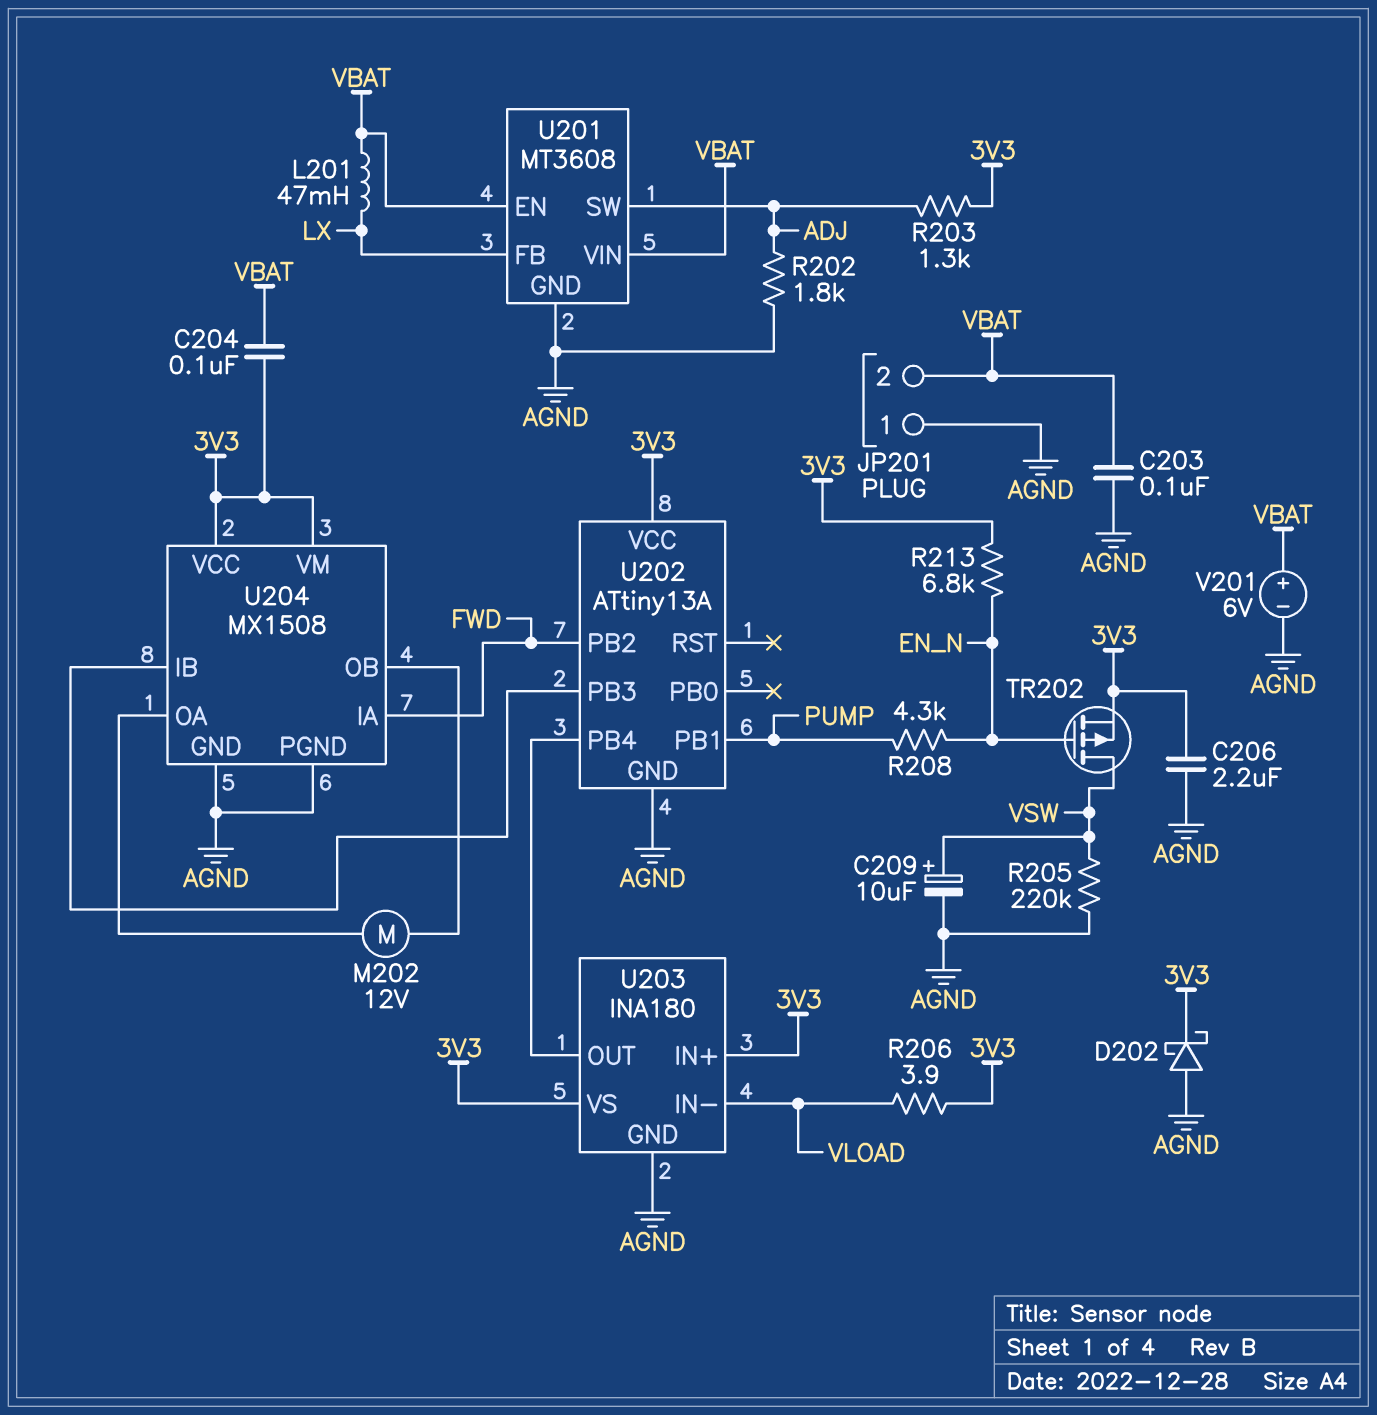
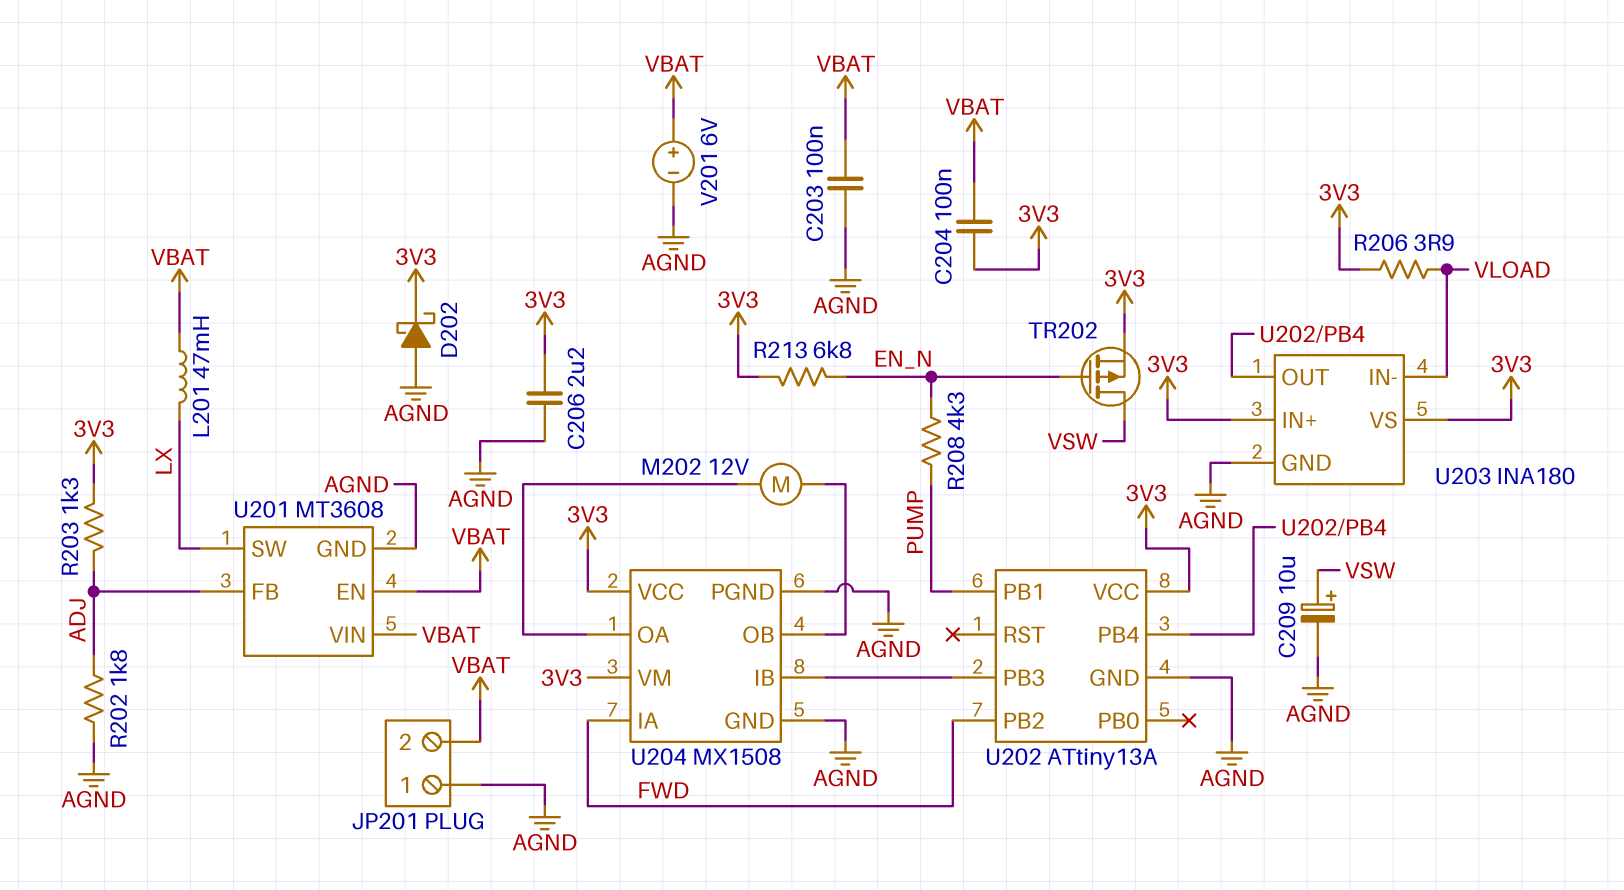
R205: 220k (AGND, VSW) -> none
U201 pin FB: LX -> ADJ
U201 pin SW: ADJ -> LX

